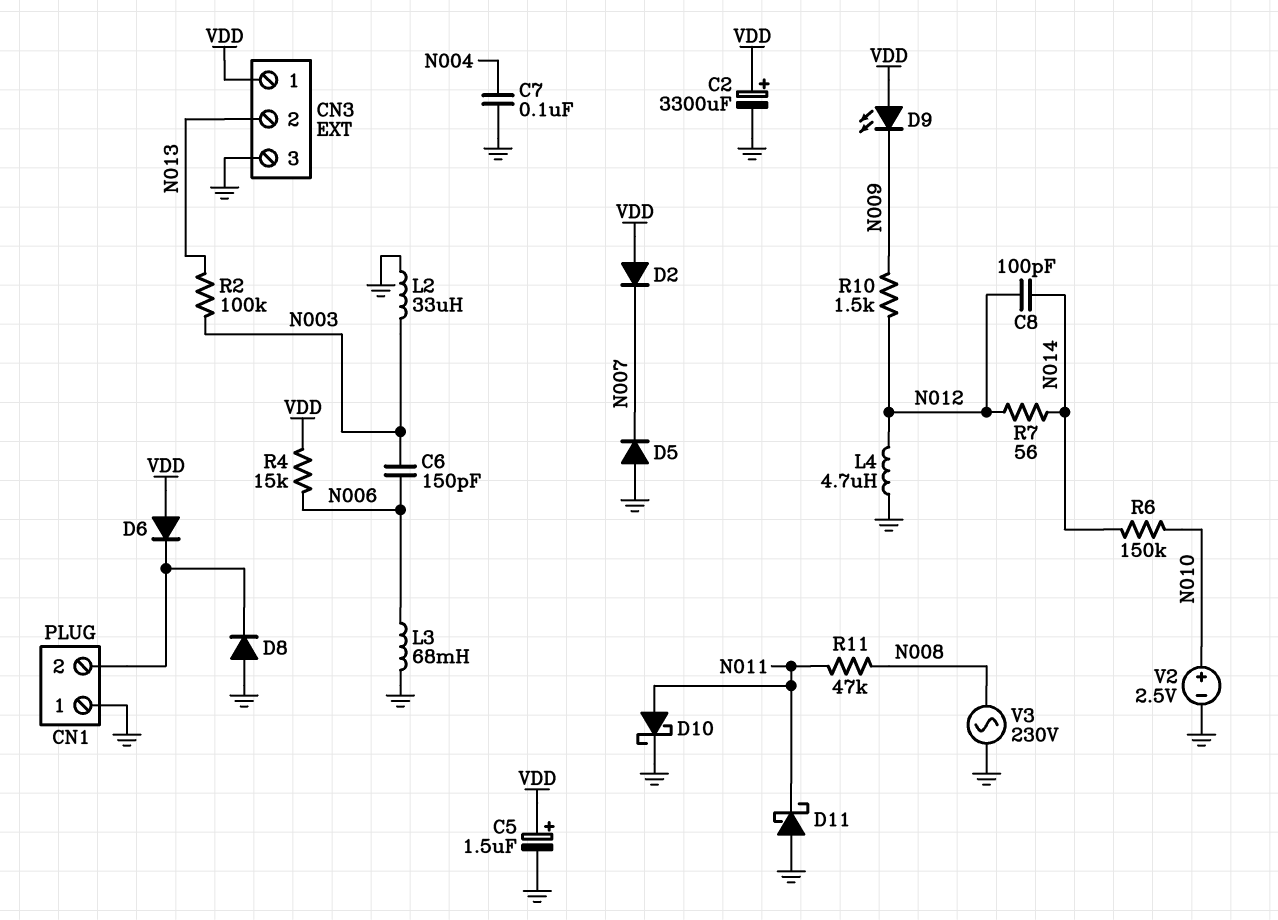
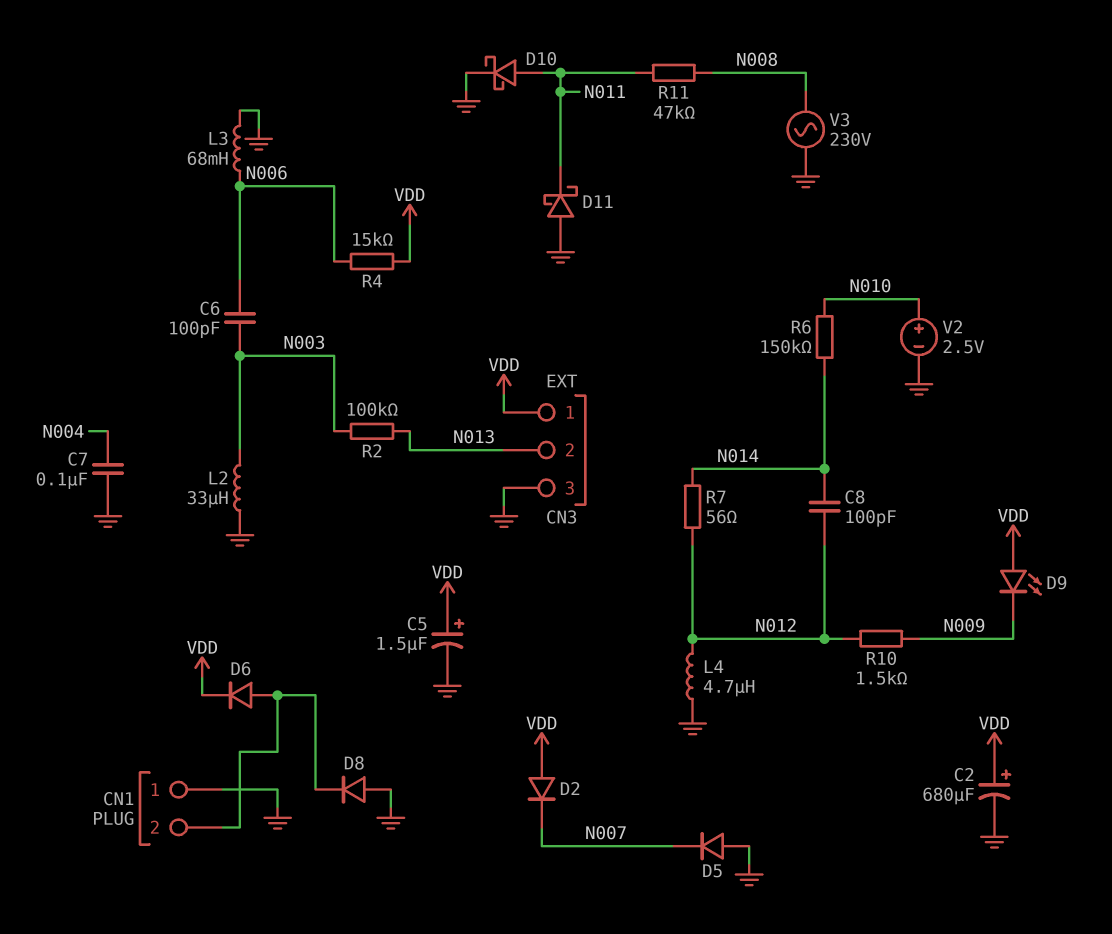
C2: 3300uF (plus VDD, minus GND) -> 680uF (plus VDD, minus GND)
C6: 150pF (N003, N006) -> 100pF (N003, N006)
D6: diode (A VDD, K CN1/2) -> diode (A CN1/2, K VDD)

